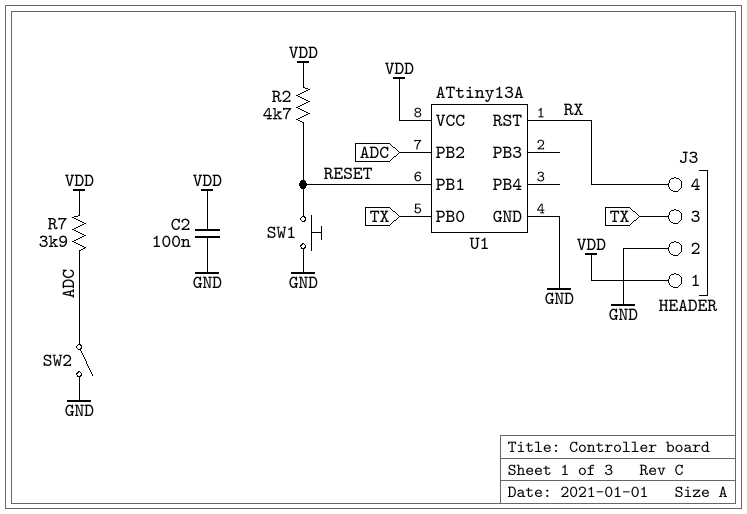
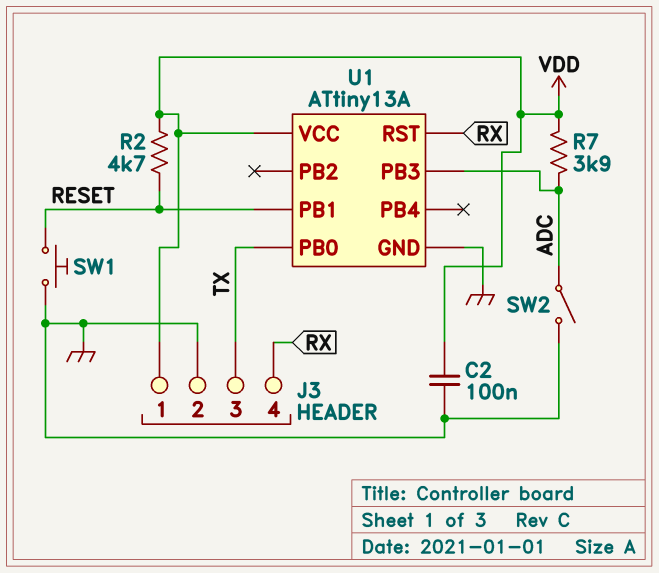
U1 pin PB2: ADC -> none
U1 pin PB3: none -> ADC

